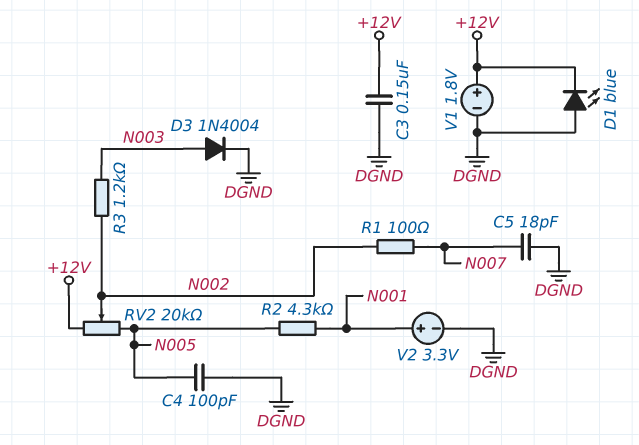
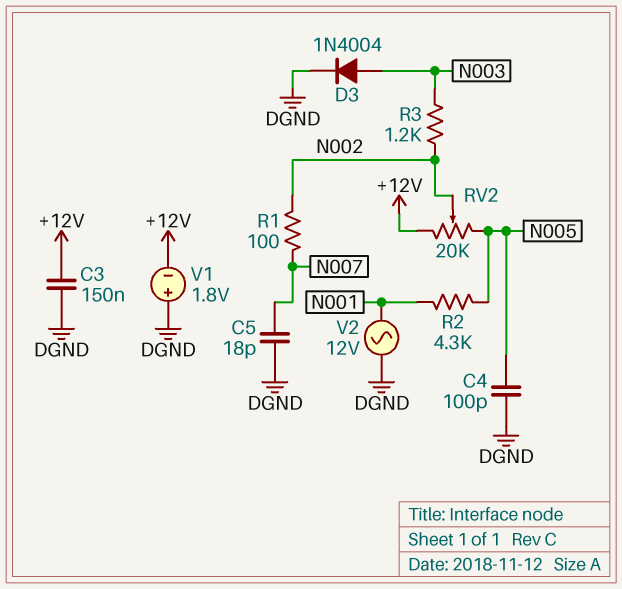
D1: LED blue (A DGND, K +12V) -> none
V1: 1.8V (plus +12V, minus DGND) -> 1.8V (plus DGND, minus +12V)
V2: 3.3V (plus N001, minus DGND) -> AC 12V (DGND, N001)

